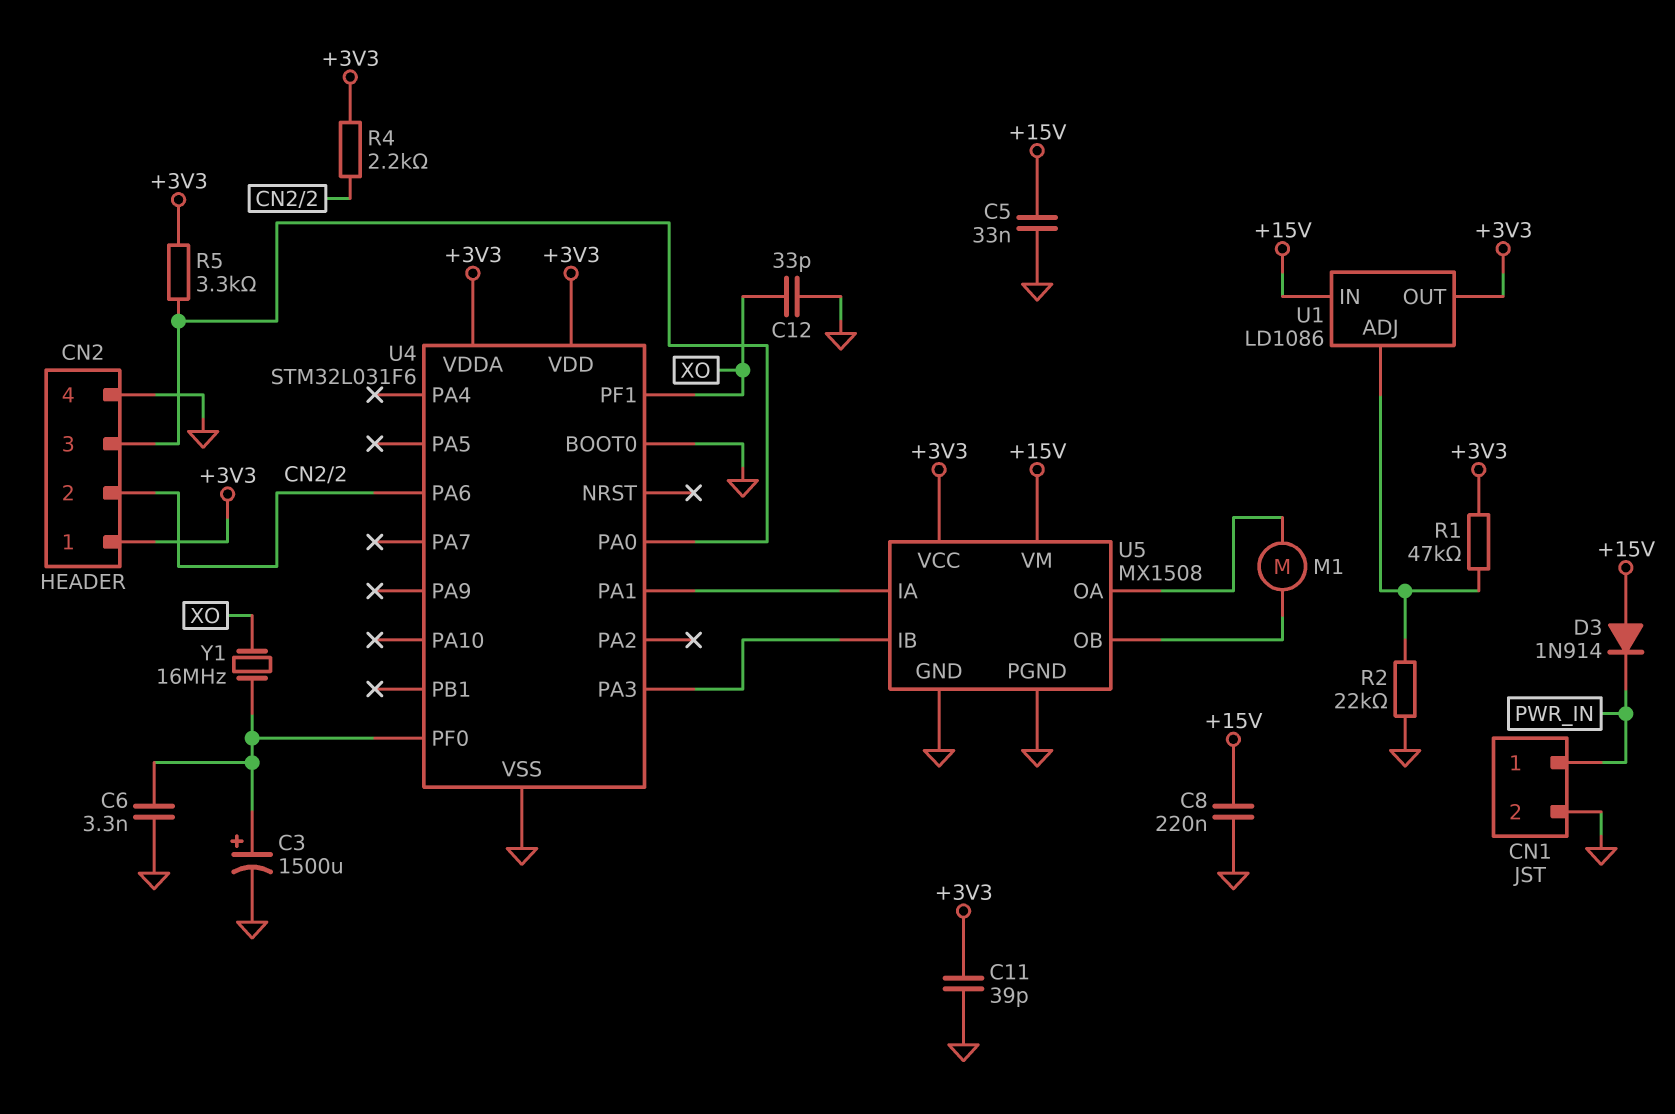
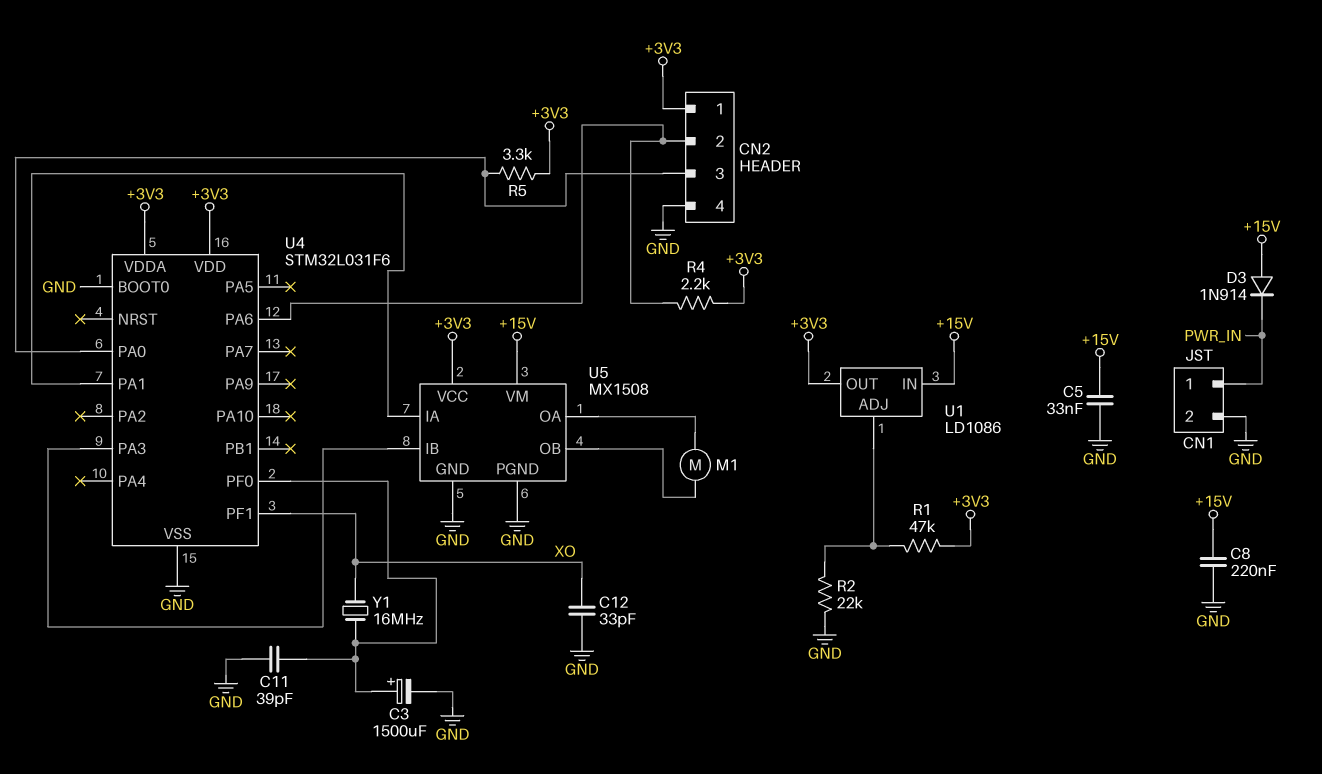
C6: 3.3nF (GND, U4/PF0) -> none
C11: 39pF (+3V3, GND) -> 39pF (GND, U4/PF0)

